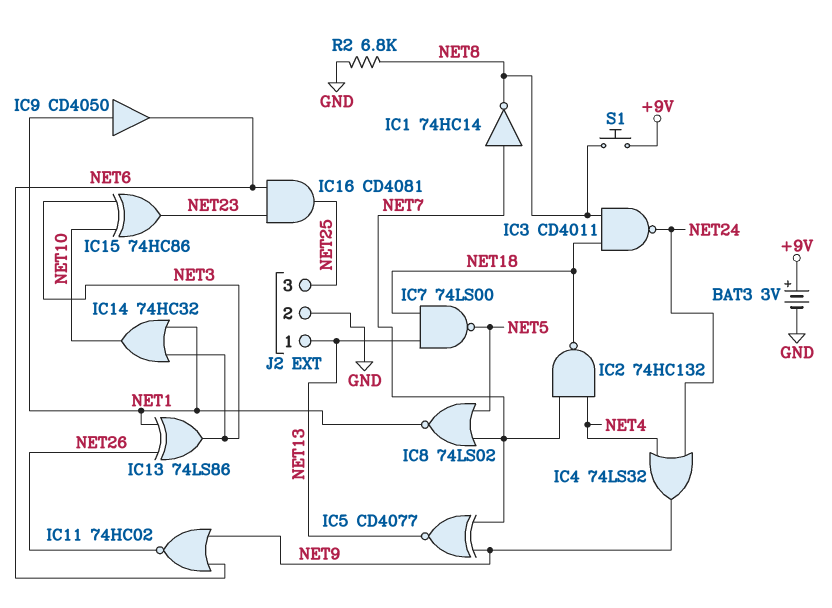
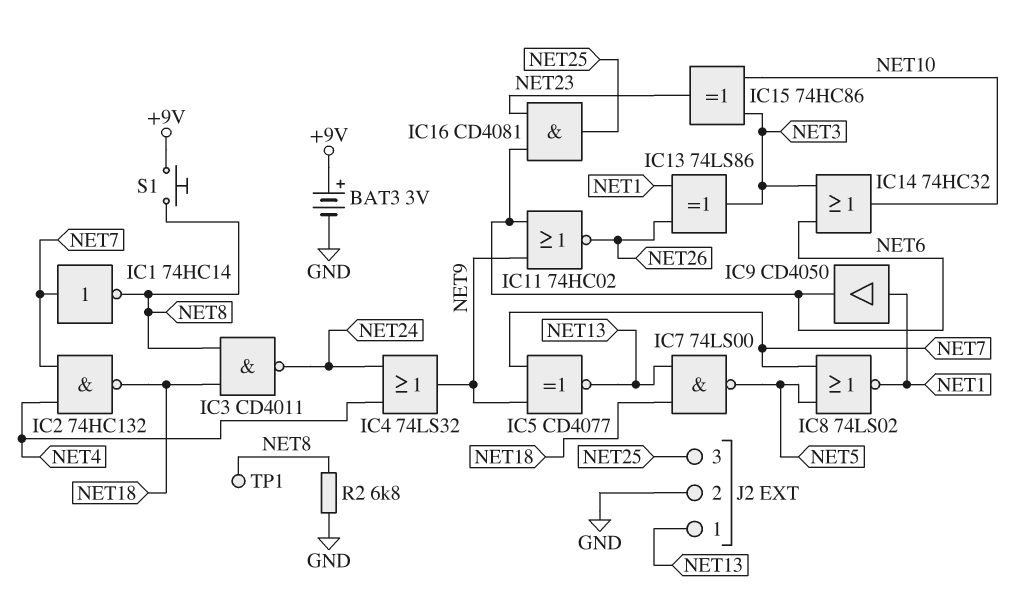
IC14: OR 74HC32 (in NET1, in NET3, out NET10) -> OR 74HC32 (in NET3, in NET6, out NET10)
TP1: none -> test point (NET8)

